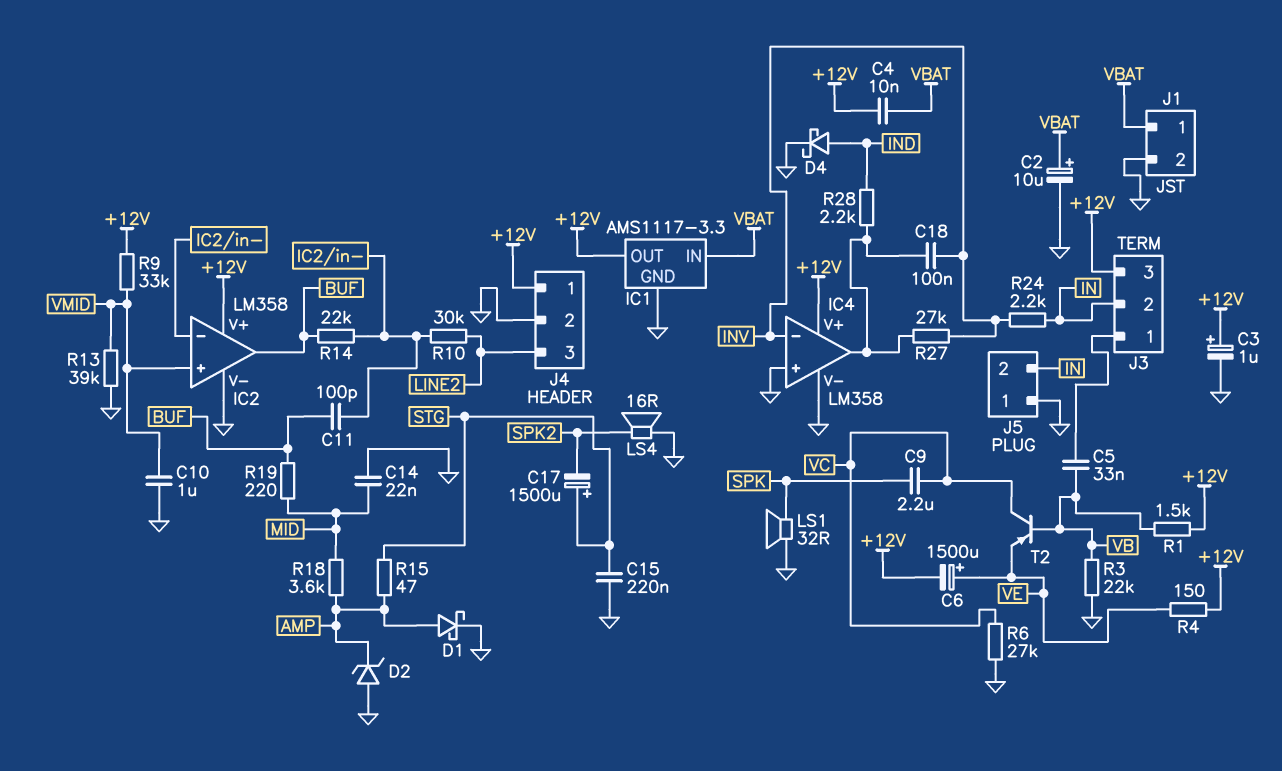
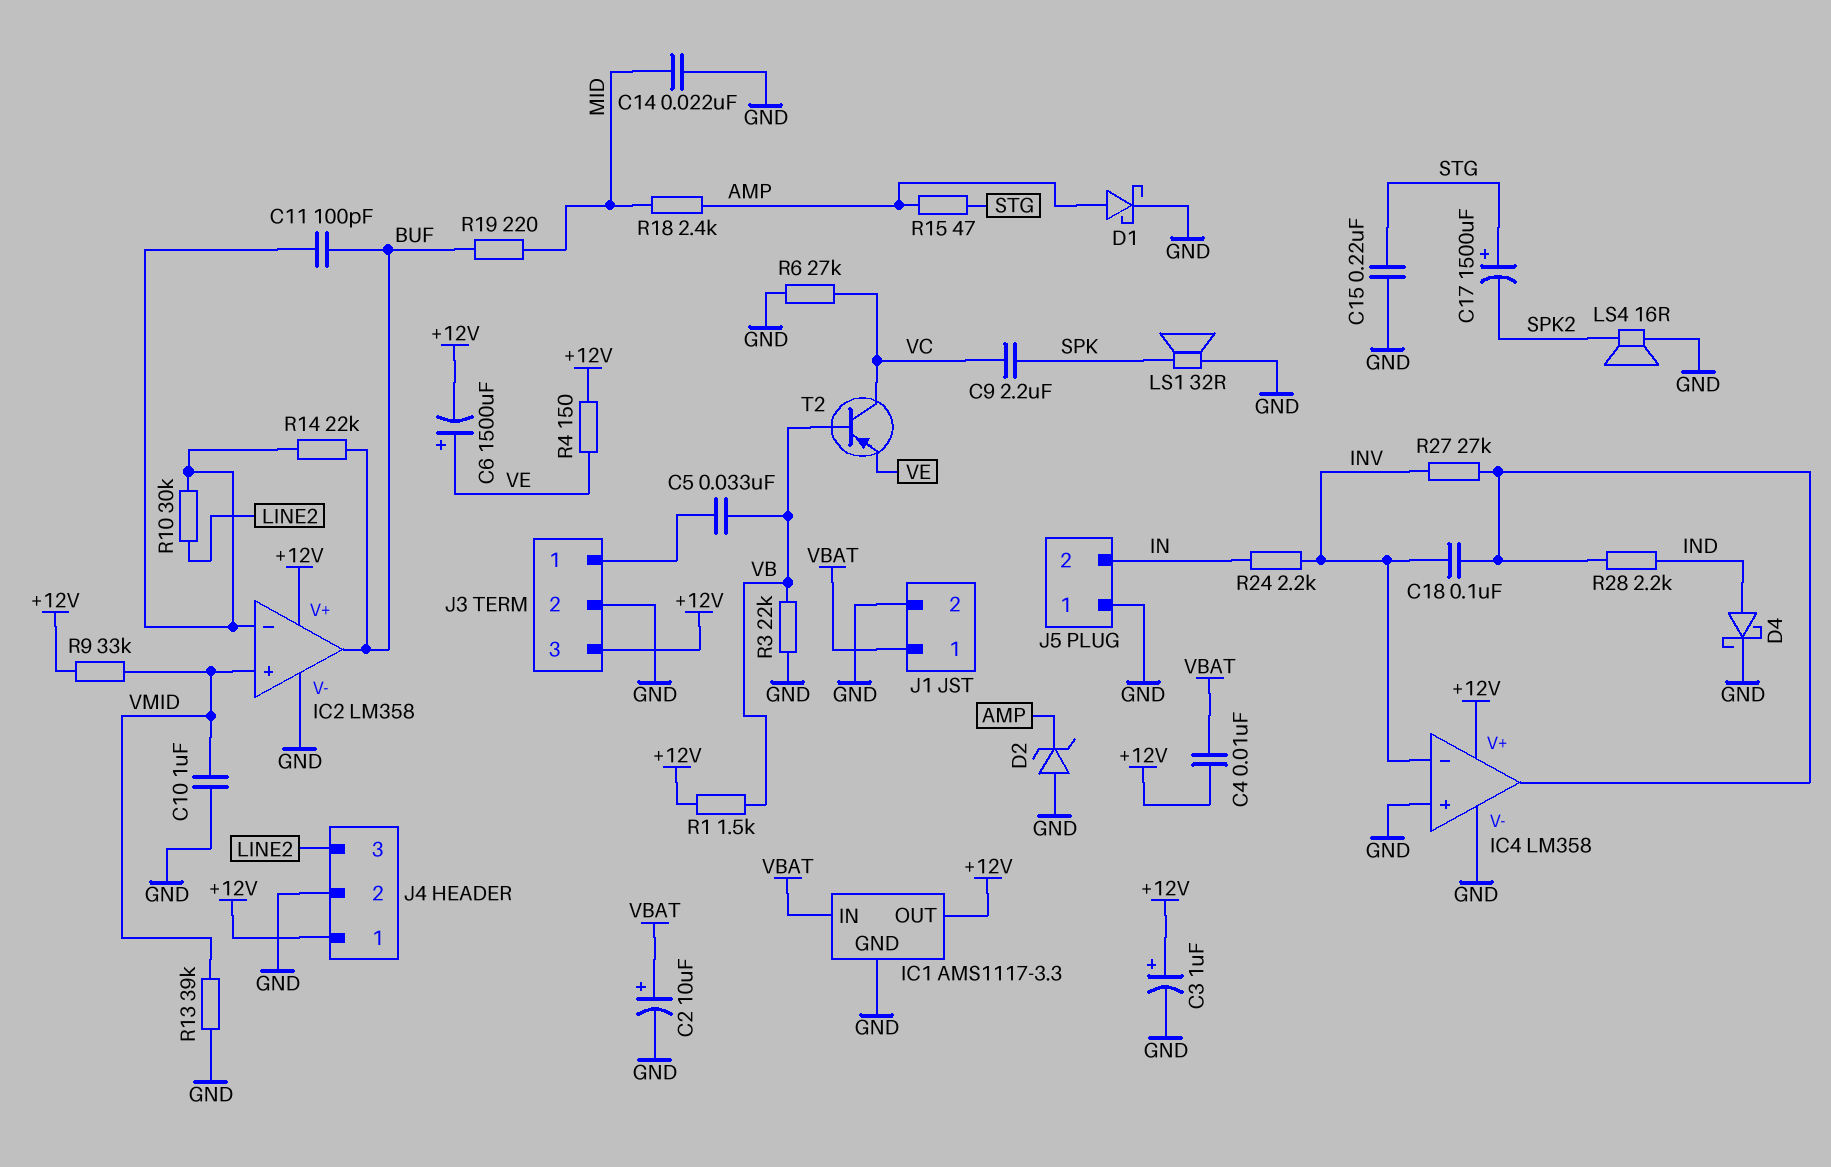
J3 pin 2: IN -> GND
R18: 3.6k (AMP, MID) -> 2.4k (AMP, MID)

